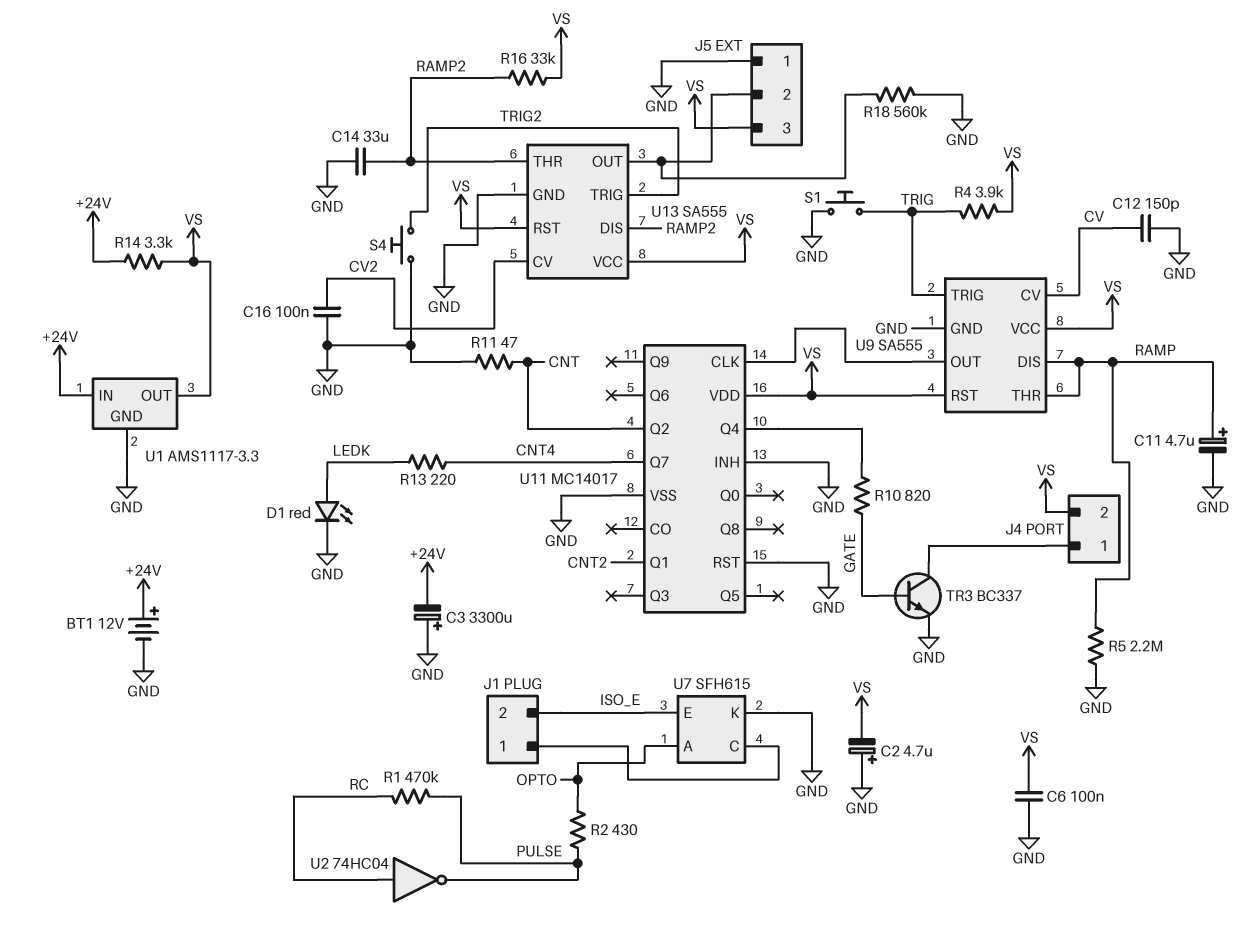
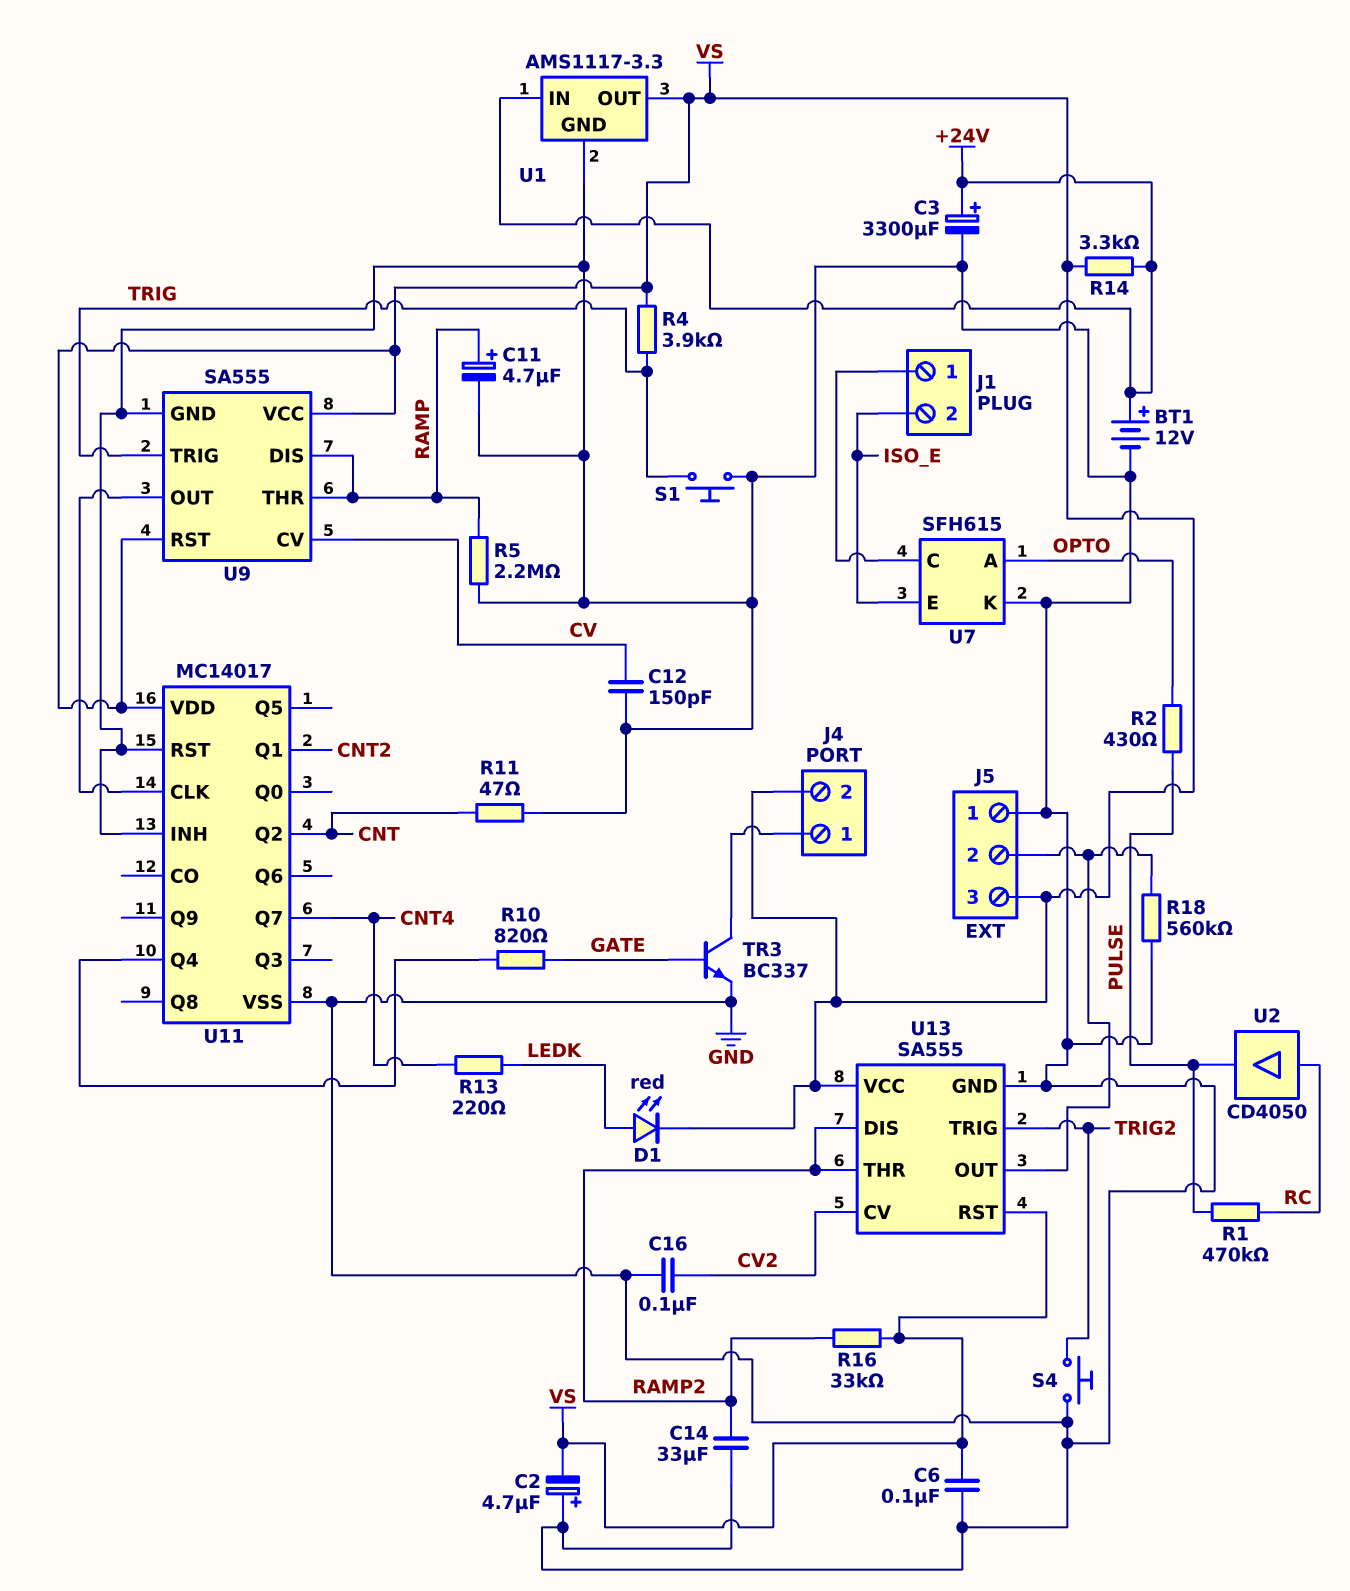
C3: 3300uF (plus GND, minus +24V) -> 3300uF (plus +24V, minus GND)
D1: LED red (A LEDK, K GND) -> LED red (A LEDK, K VS)
U2: NOT 74HC04 (in RC, out PULSE) -> buffer CD4050 (in RC, out PULSE)

